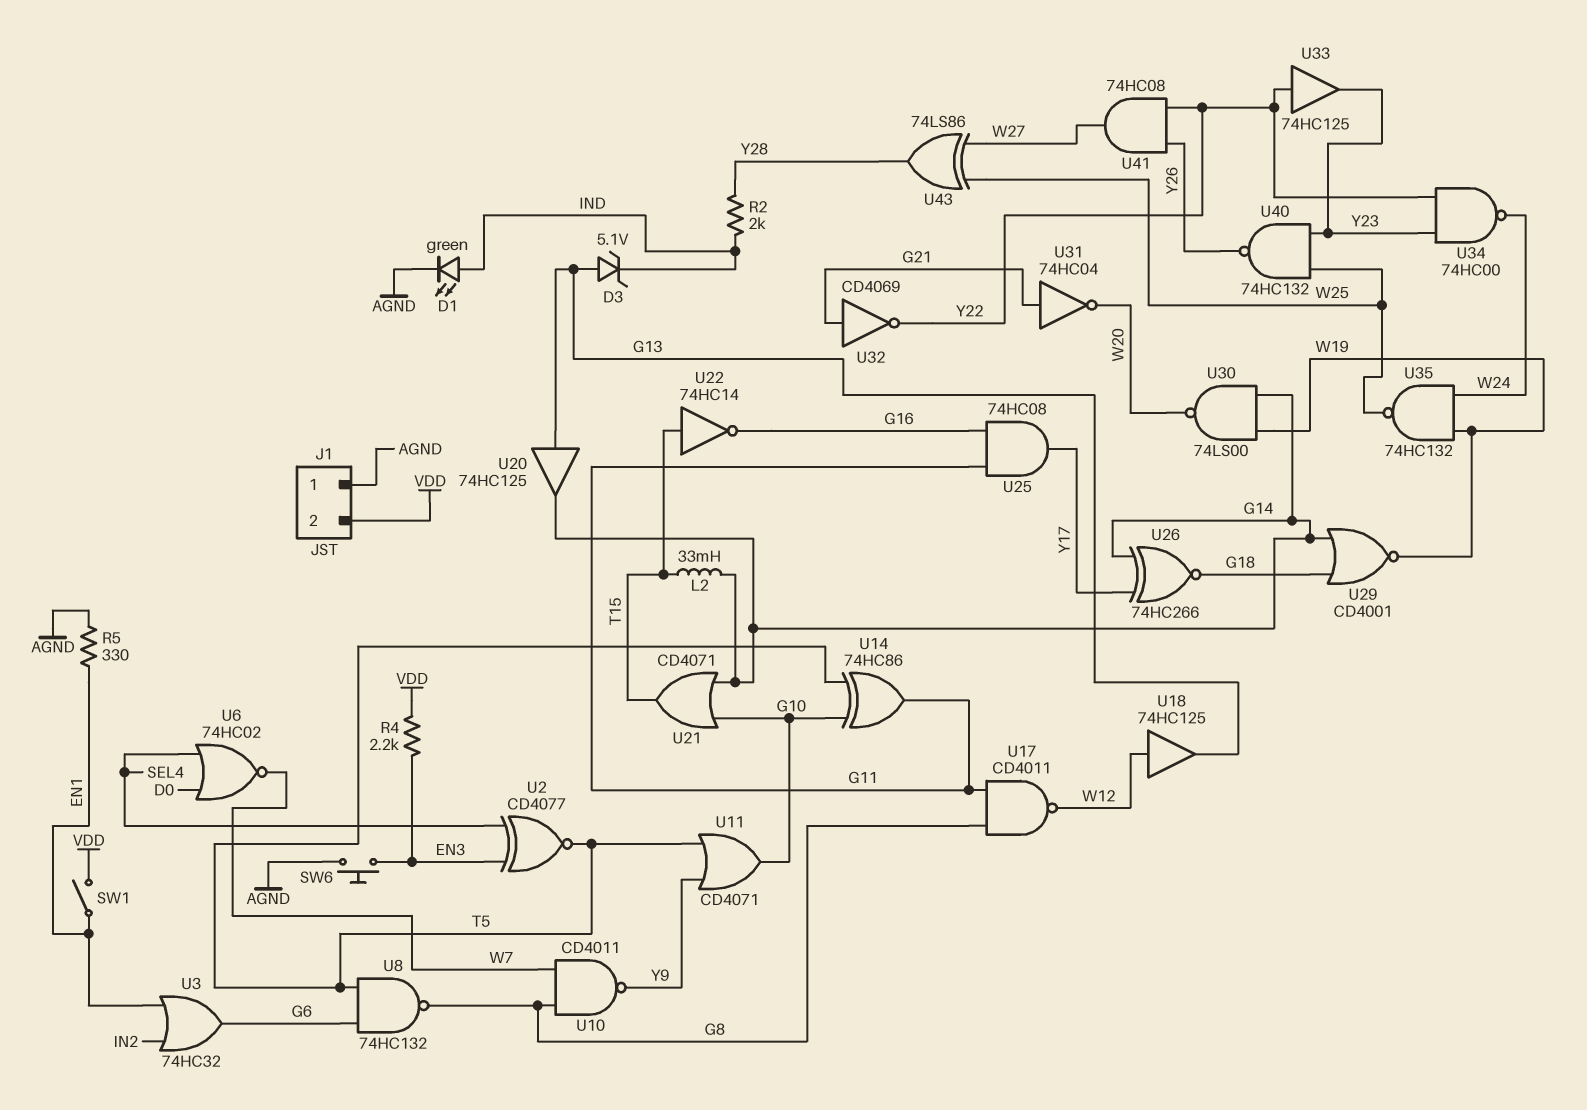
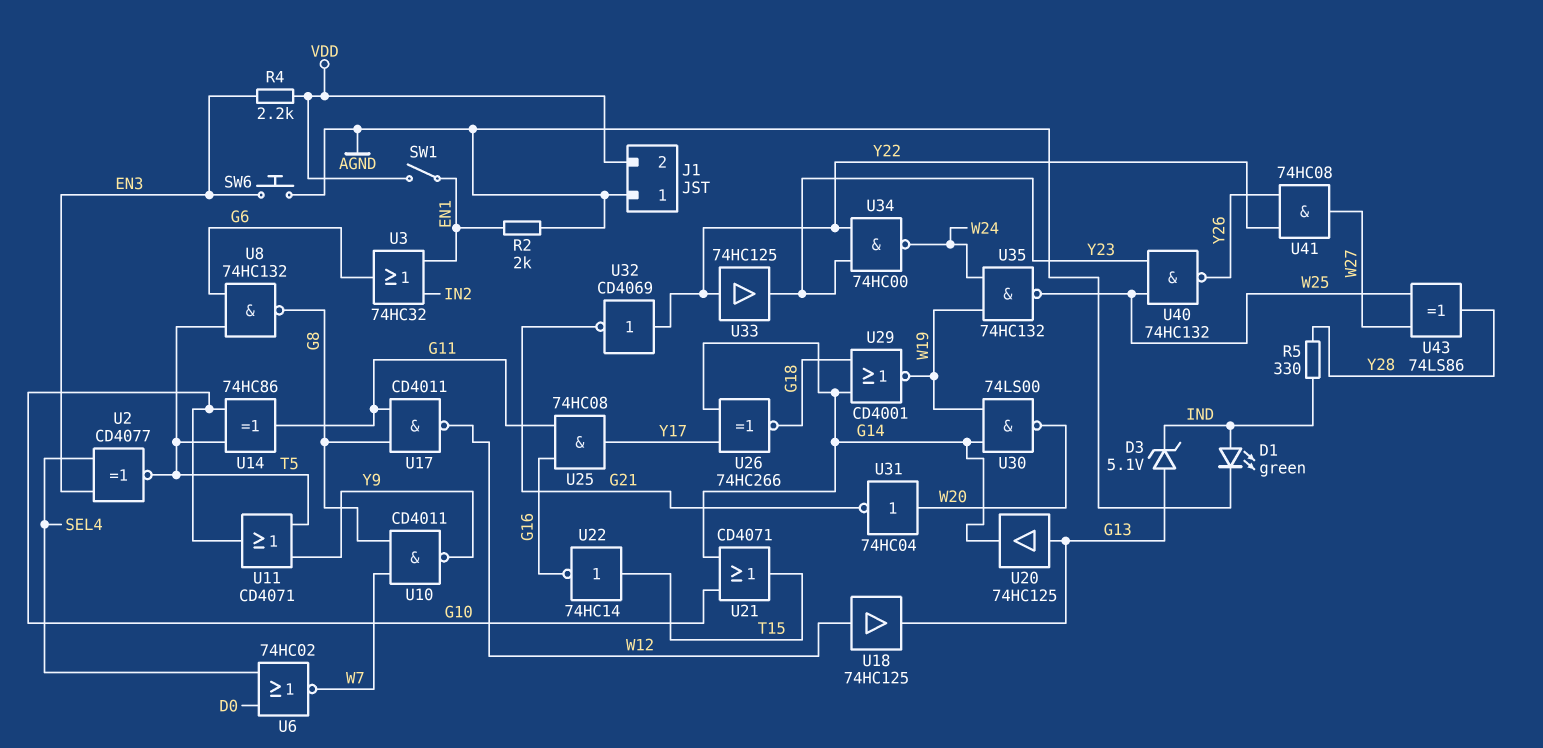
L2: 33mH (G14, T15) -> none
R2: 2k (IND, Y28) -> 2k (AGND, EN1)
R5: 330 (AGND, EN1) -> 330 (IND, Y28)
U31: NOT 74HC04 (in G21, out W20) -> NOT 74HC04 (in W20, out G21)
U32: NOT CD4069 (in G21, out Y22) -> NOT CD4069 (in Y22, out G21)

